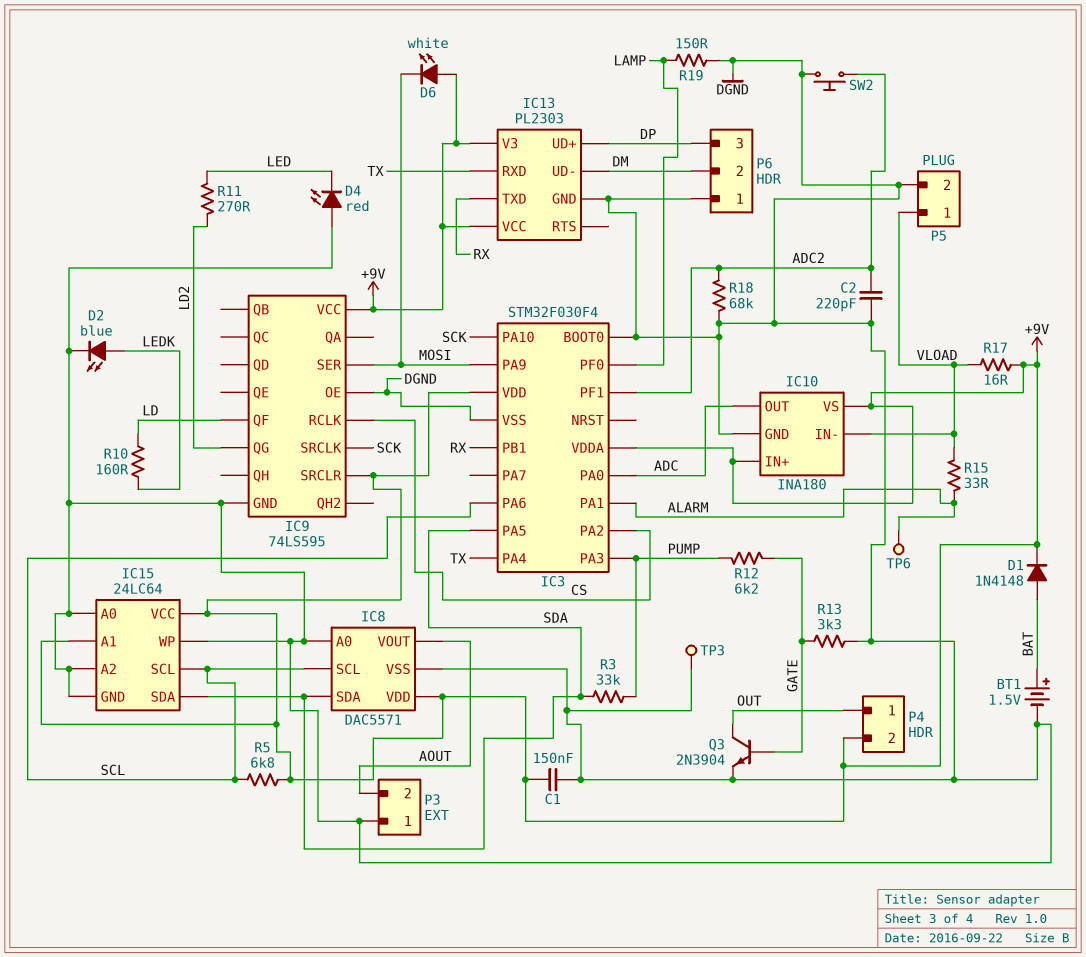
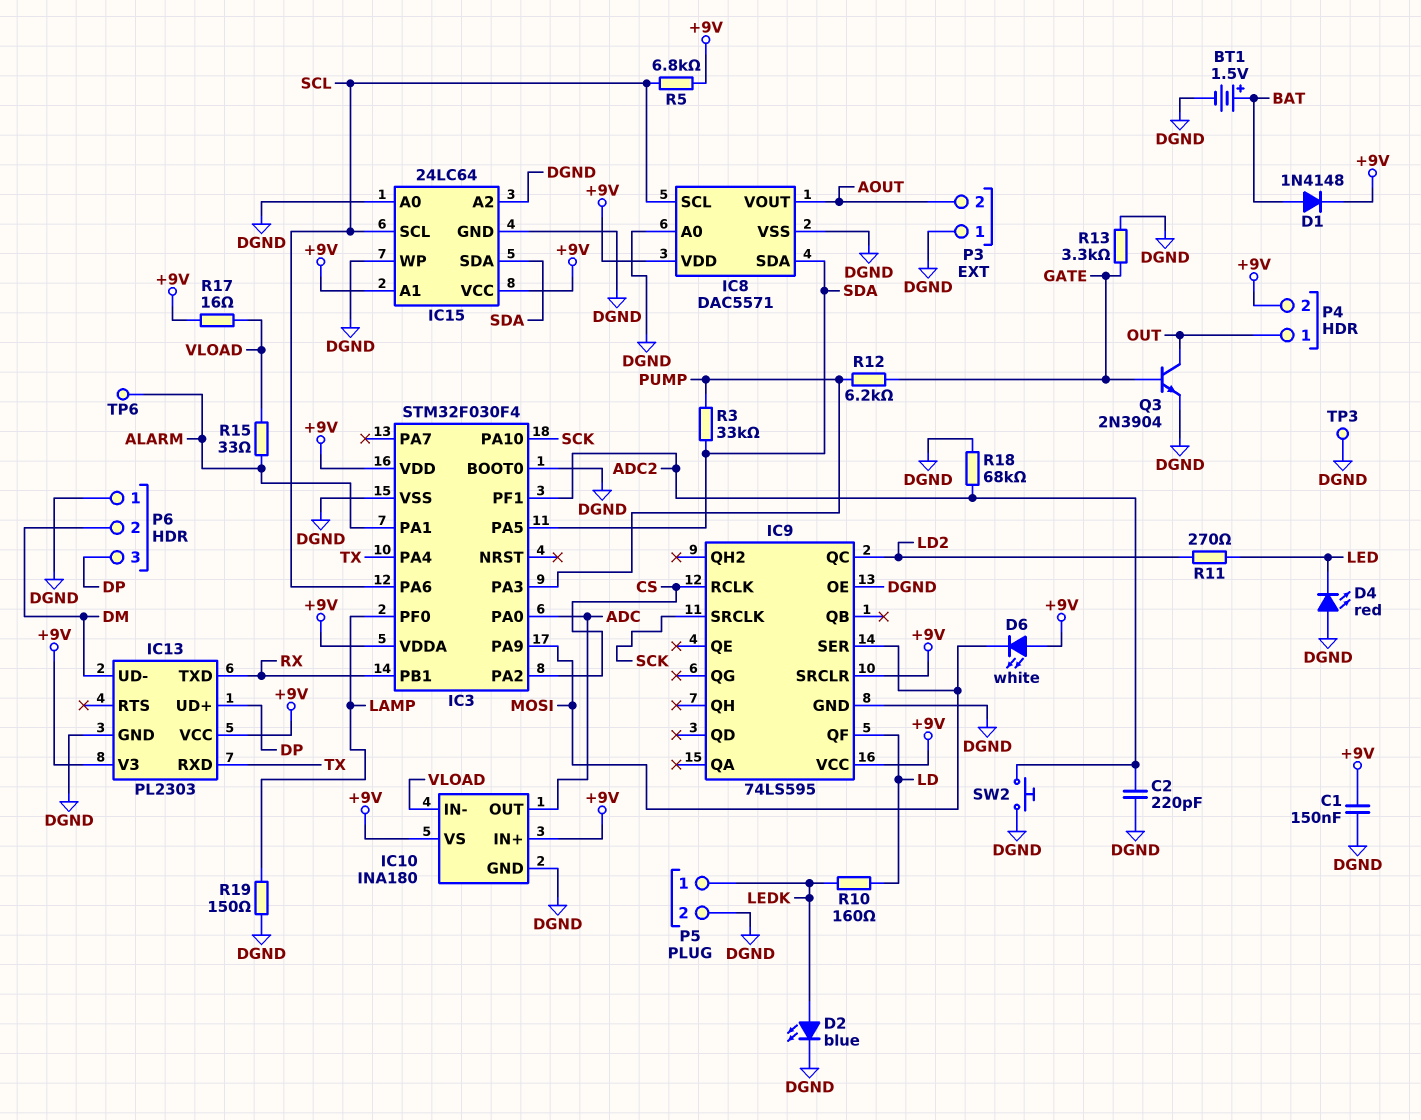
IC9 pin QC: none -> LD2
IC9 pin QG: LD2 -> none
P5 pin 1: VLOAD -> LEDK

